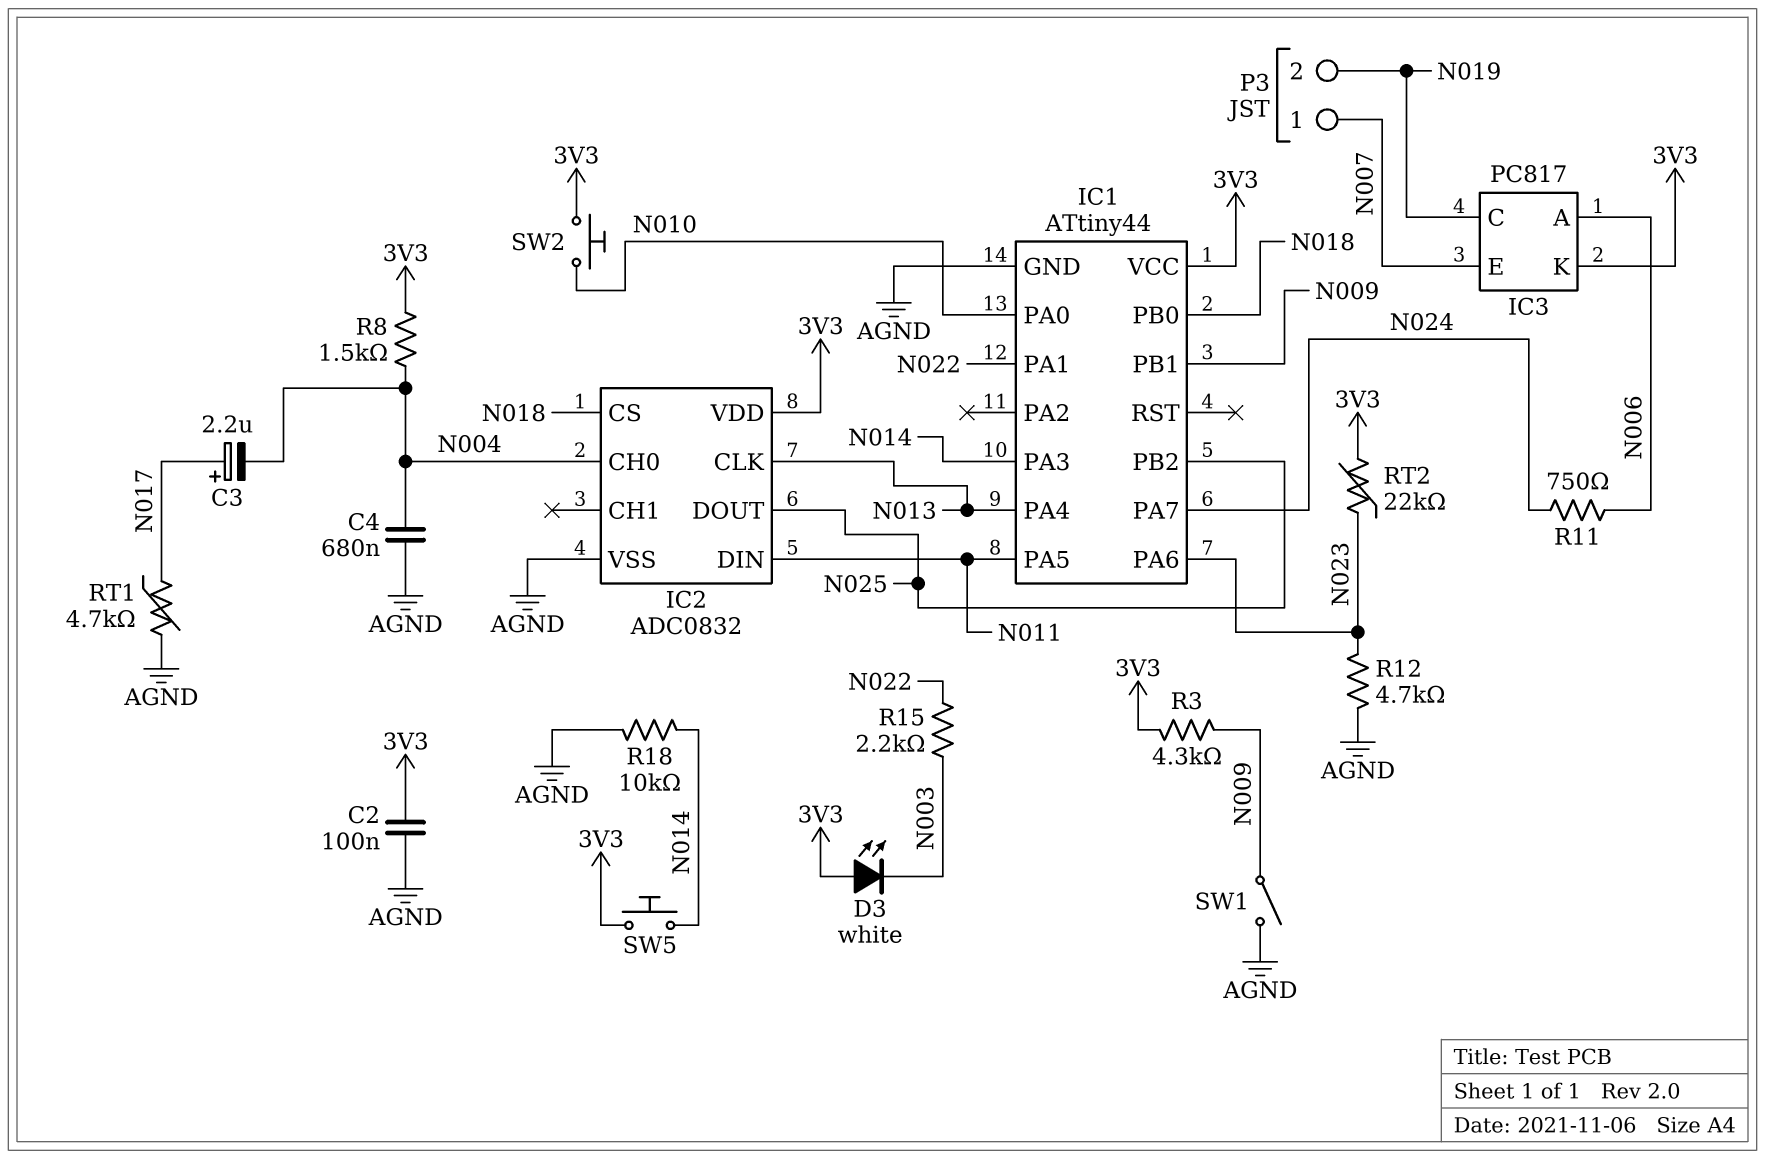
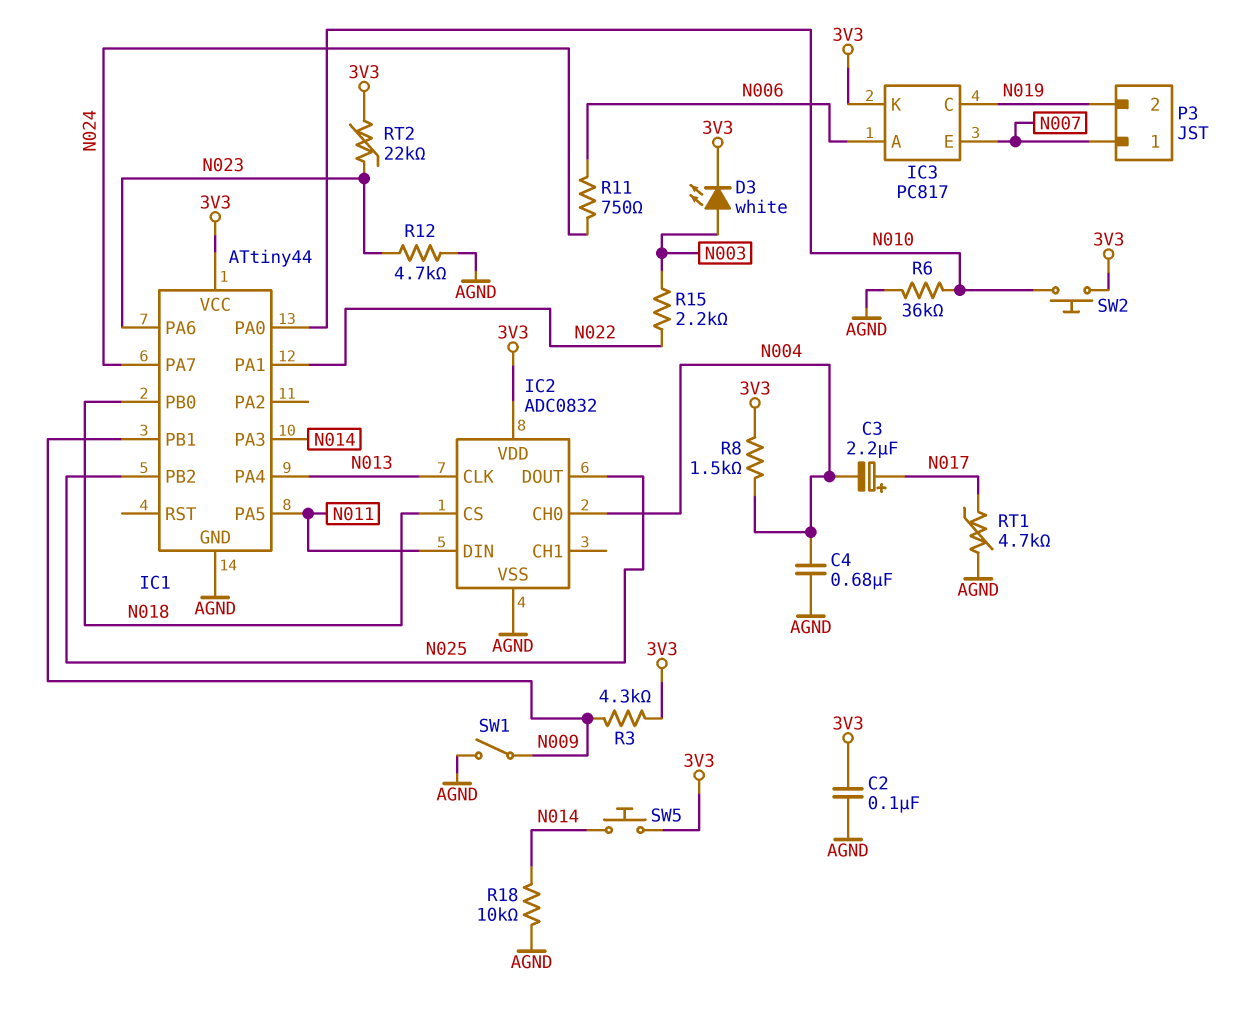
D3: LED white (A 3V3, K N003) -> LED white (A N003, K 3V3)
R6: none -> 36k (AGND, N010)

